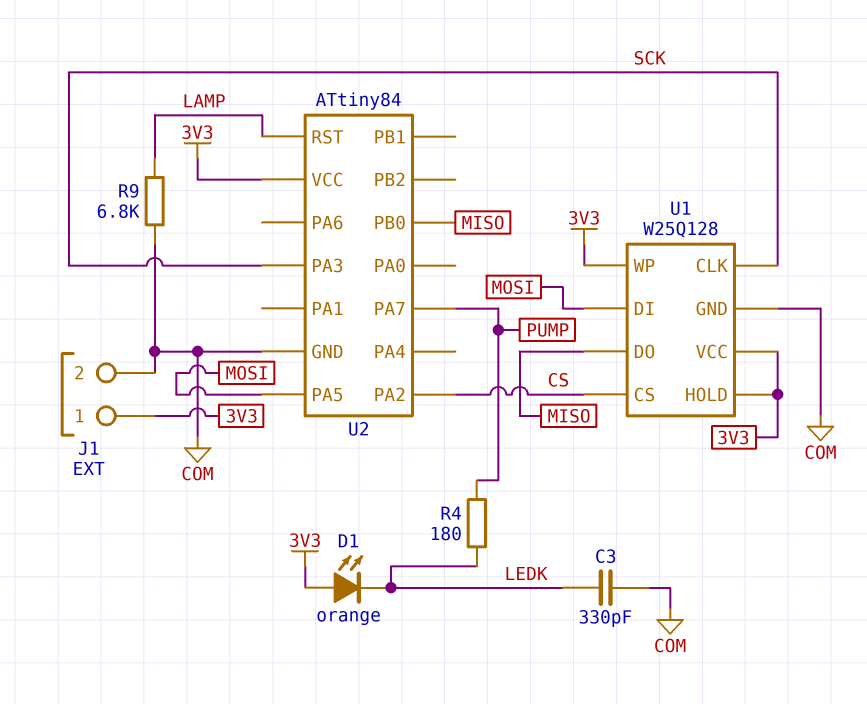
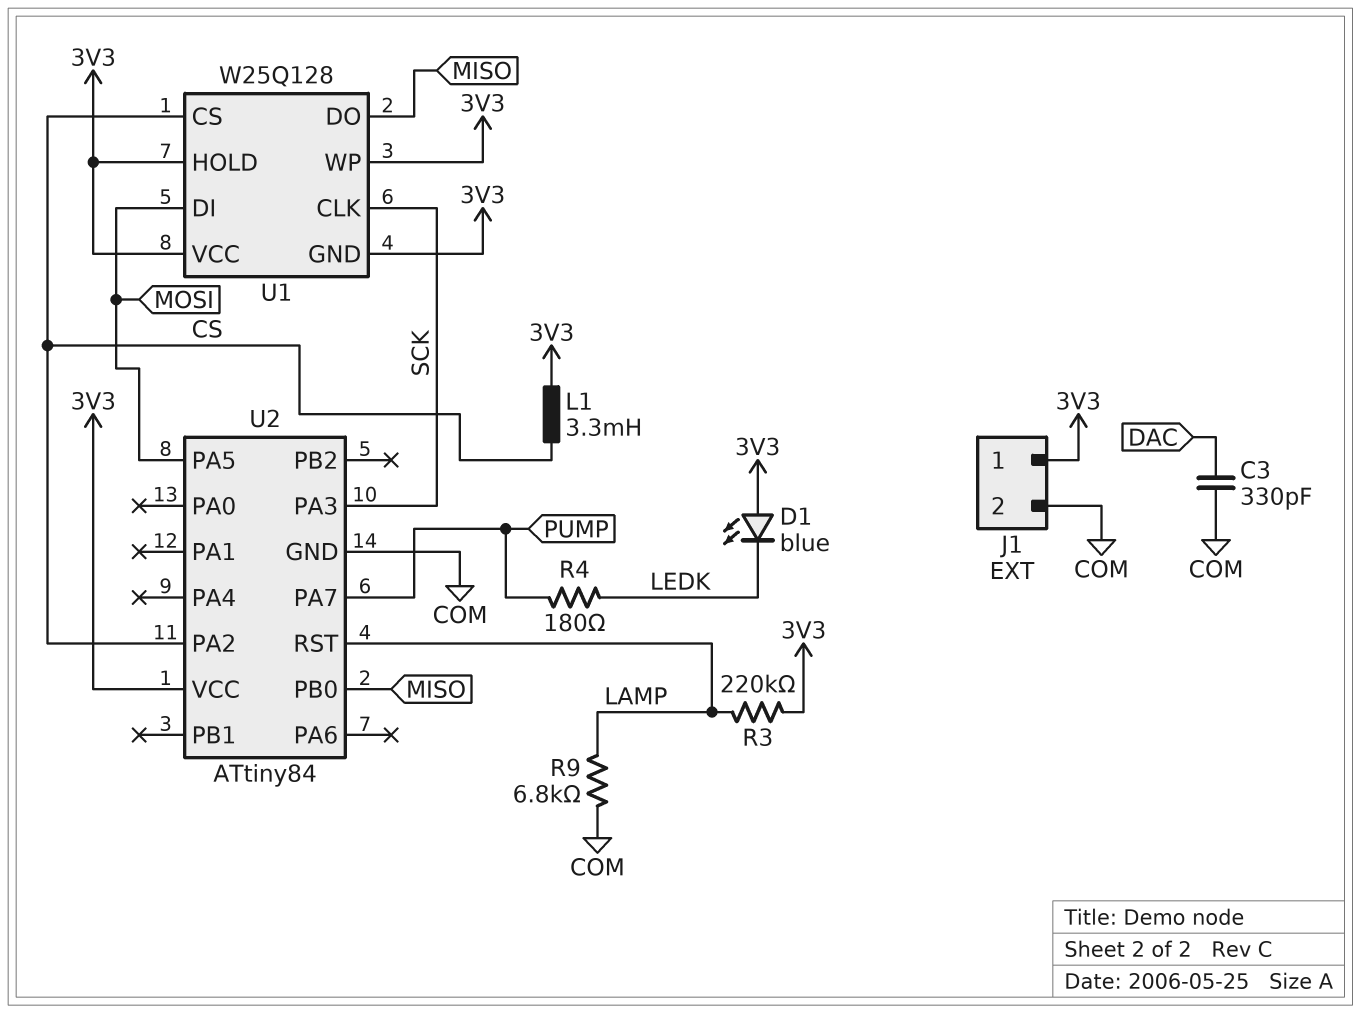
C3: 330pF (COM, LEDK) -> 330pF (COM, DAC)
D1: LED orange (A 3V3, K LEDK) -> LED blue (A 3V3, K LEDK)
L1: none -> 3.3mH (3V3, CS)
R3: none -> 220k (3V3, LAMP)
U1 pin GND: COM -> 3V3

